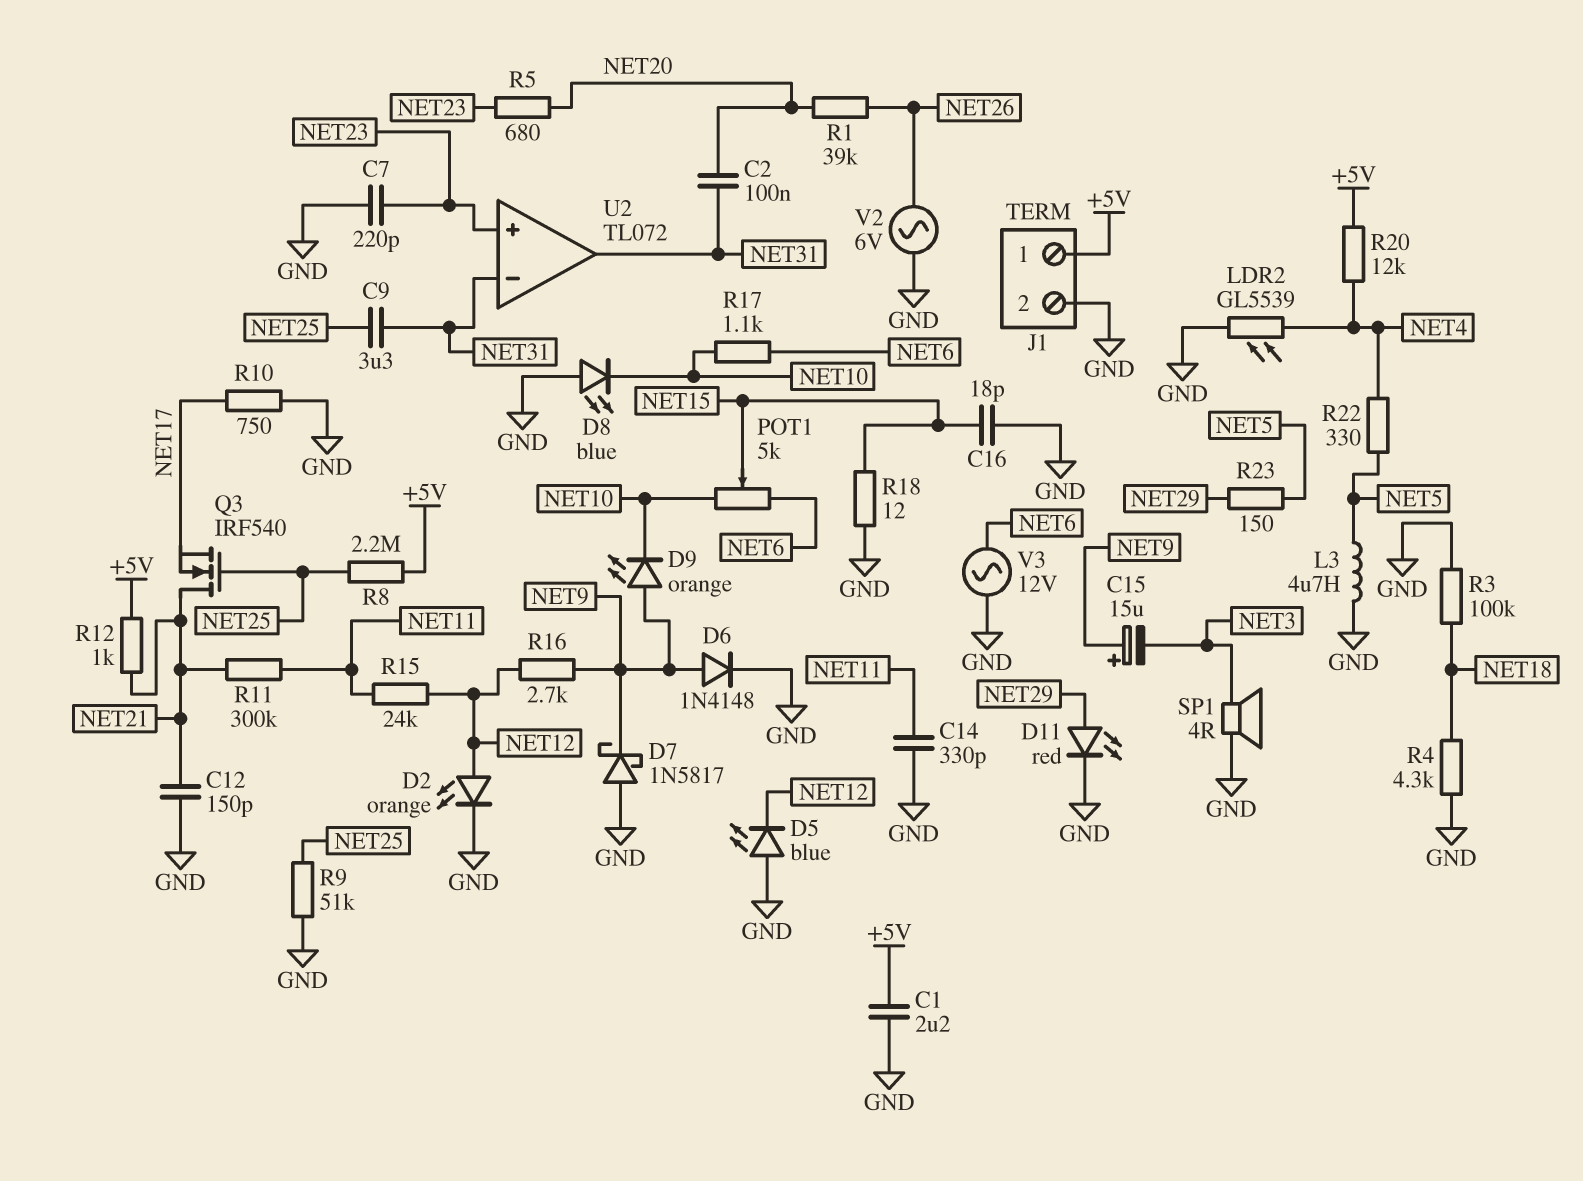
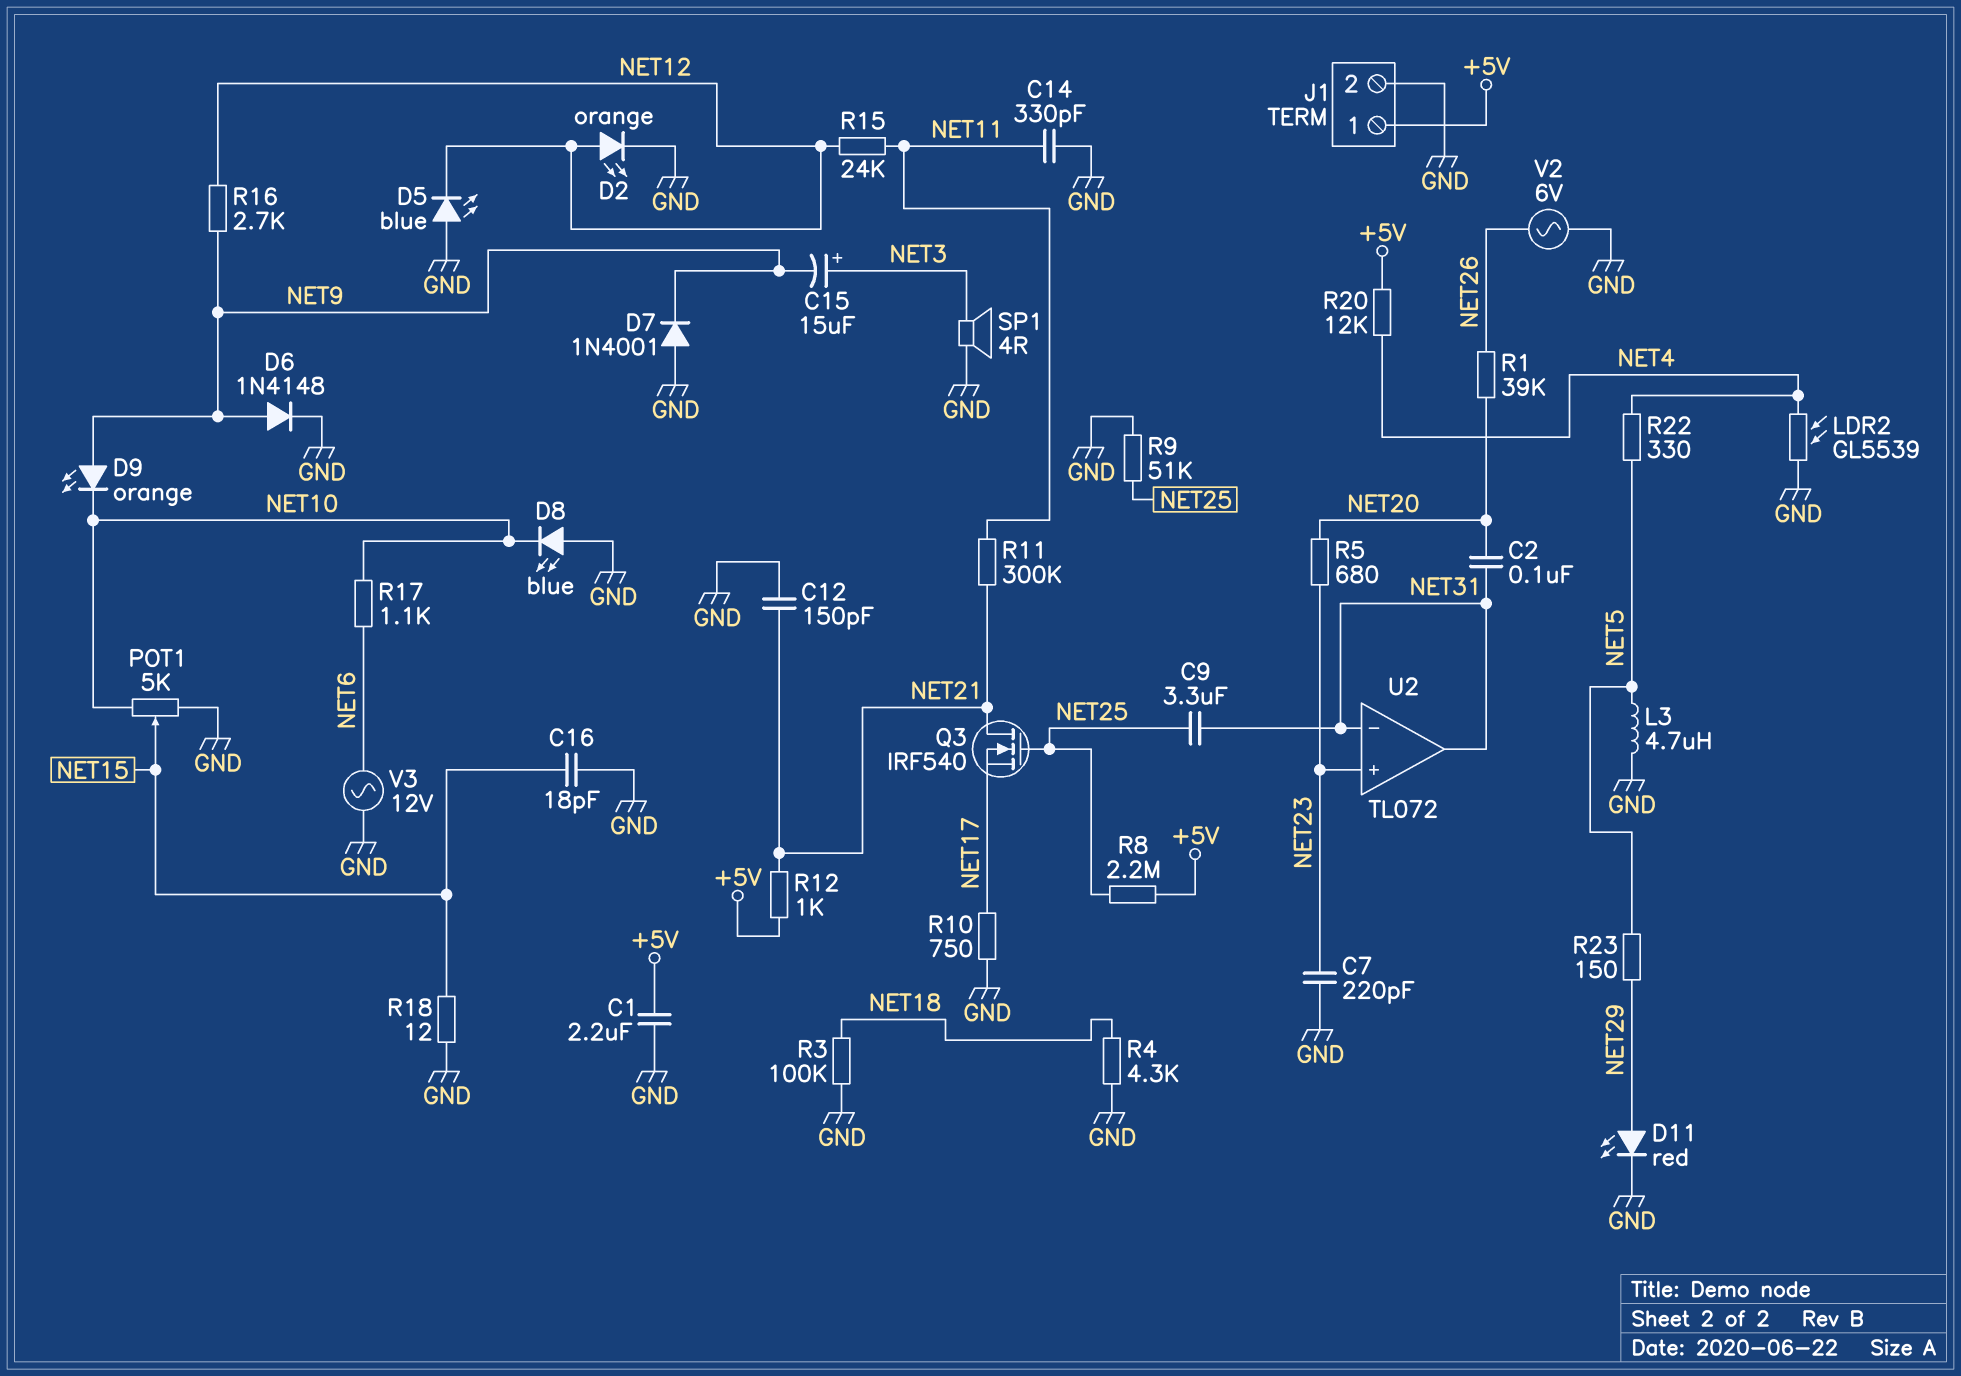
C15: 15uF (plus NET9, minus NET3) -> 15uF (plus NET3, minus NET9)
D7: schottky 1N5817 (A GND, K NET9) -> diode 1N4001 (A GND, K NET9)
POT1: 5k (NET6, NET10, wiper NET15) -> 5k (GND, NET10, wiper NET15)

